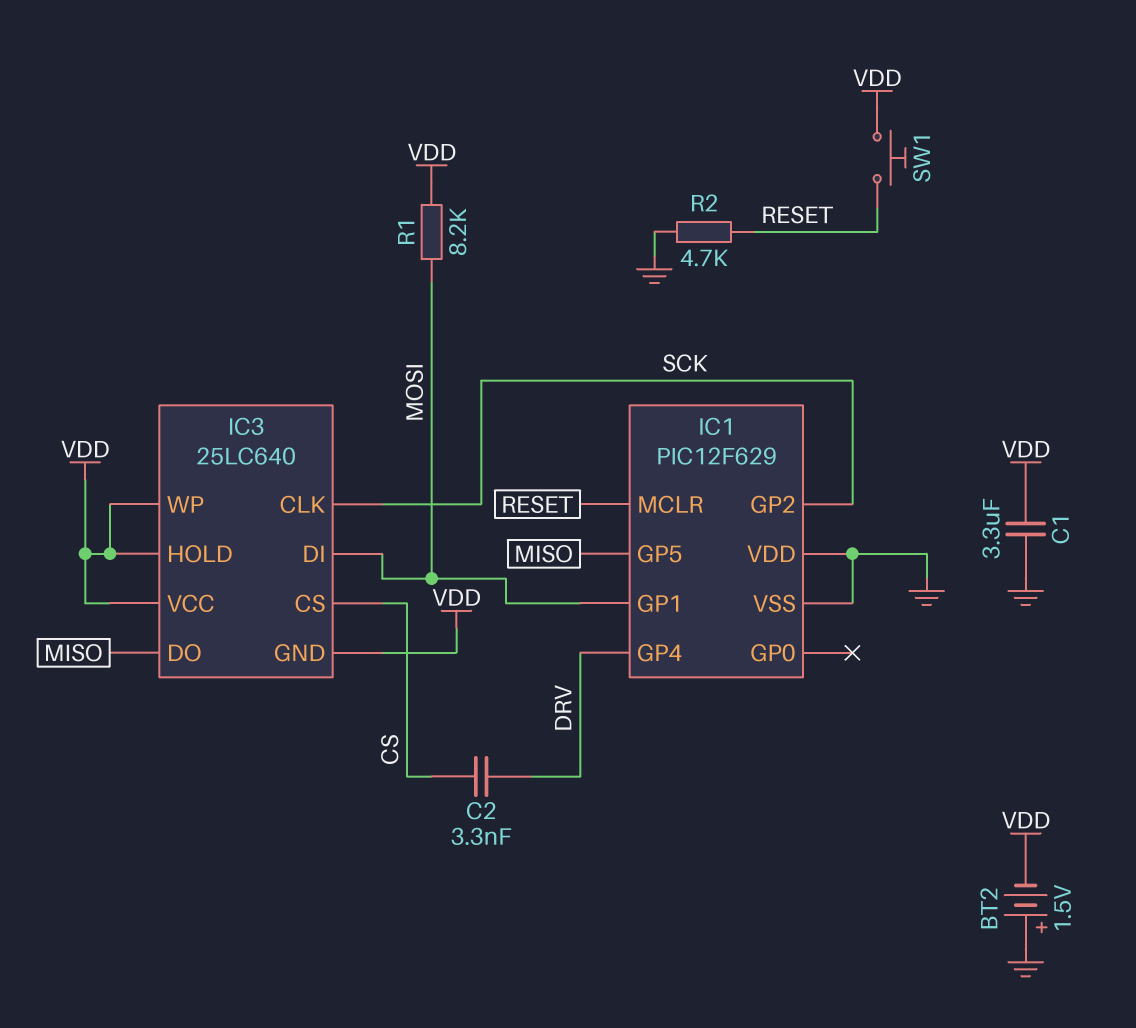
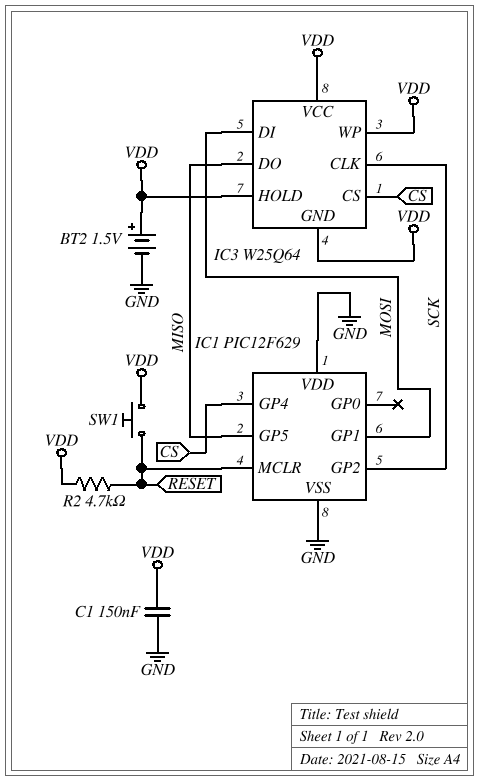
BT2: 1.5V (plus GND, minus VDD) -> 1.5V (plus VDD, minus GND)
C1: 3.3uF (GND, VDD) -> 150nF (GND, VDD)
C2: 3.3nF (CS, DRV) -> none
IC1 pin GP4: DRV -> CS
IC3: 25LC640 -> W25Q64
R1: 8.2k (MOSI, VDD) -> none
R2: 4.7k (GND, RESET) -> 4.7k (RESET, VDD)

